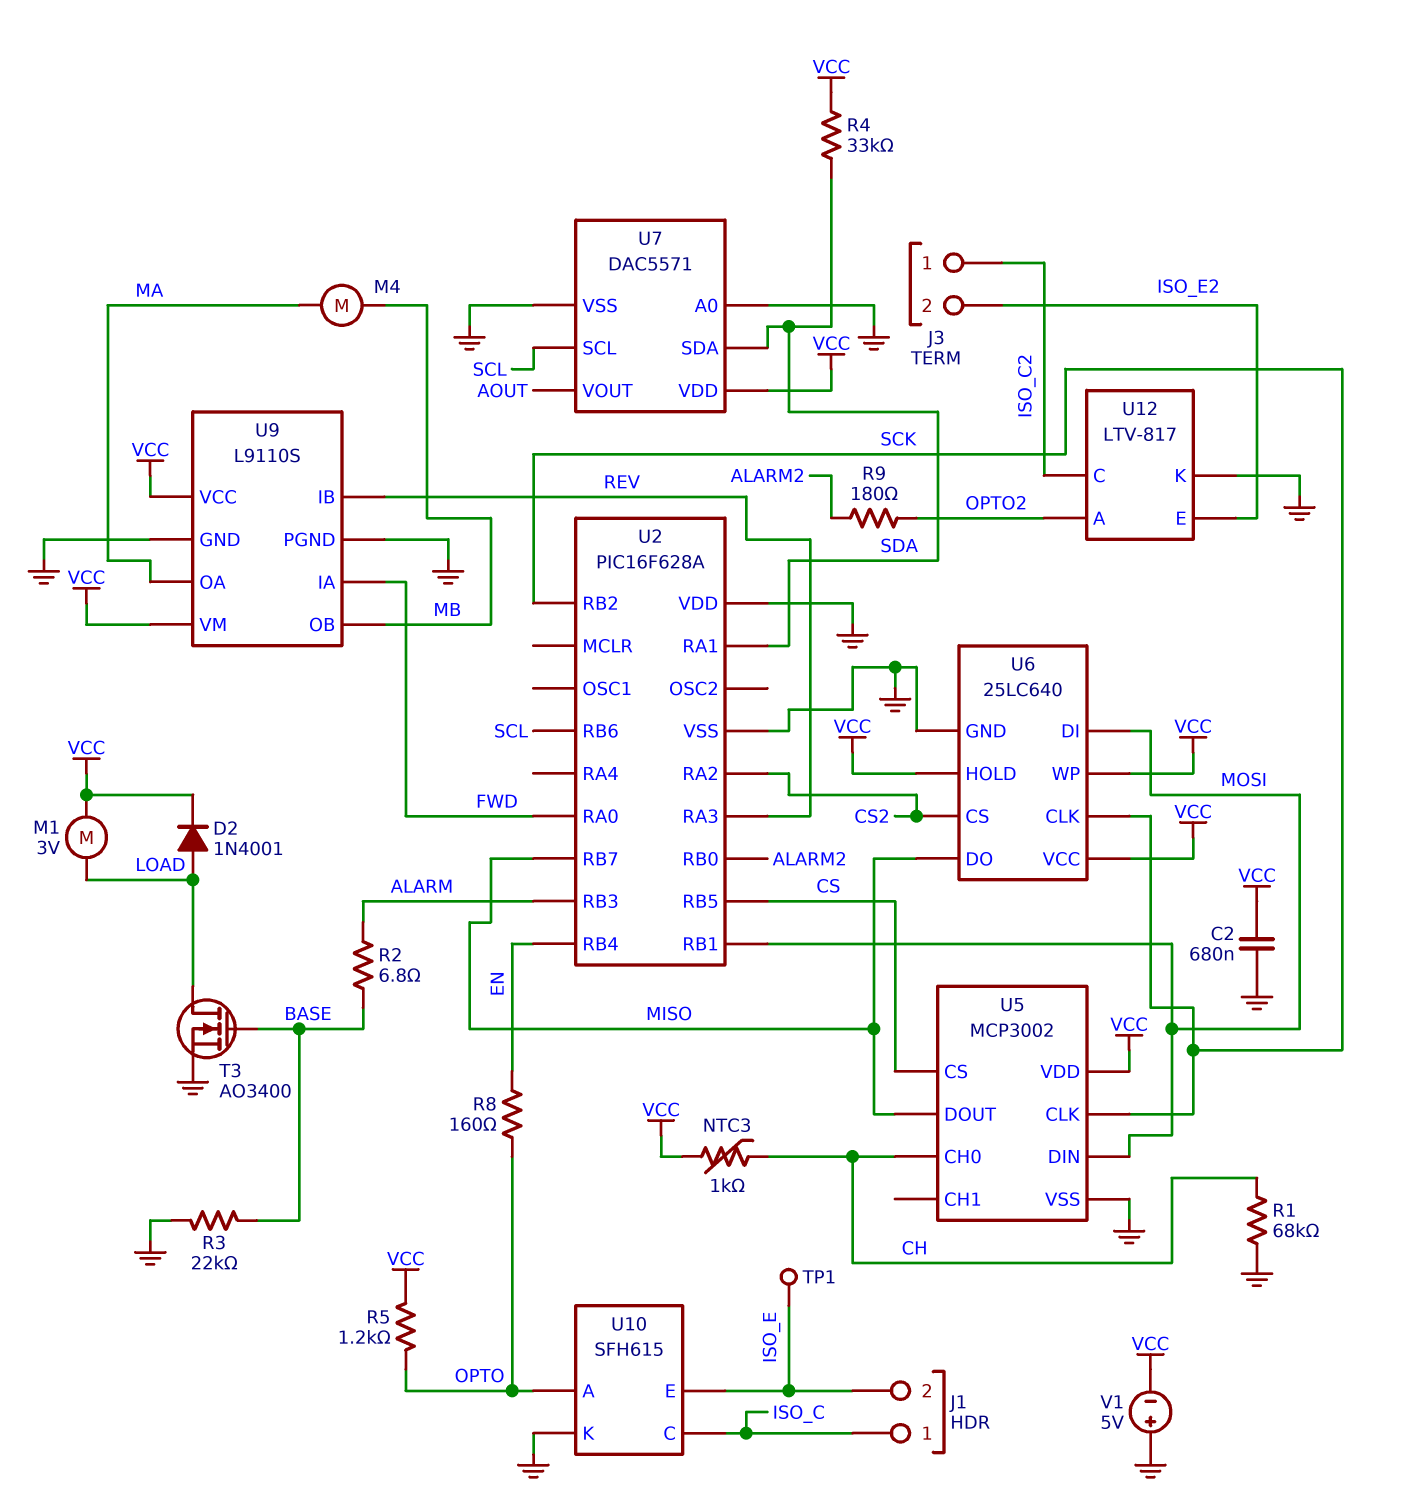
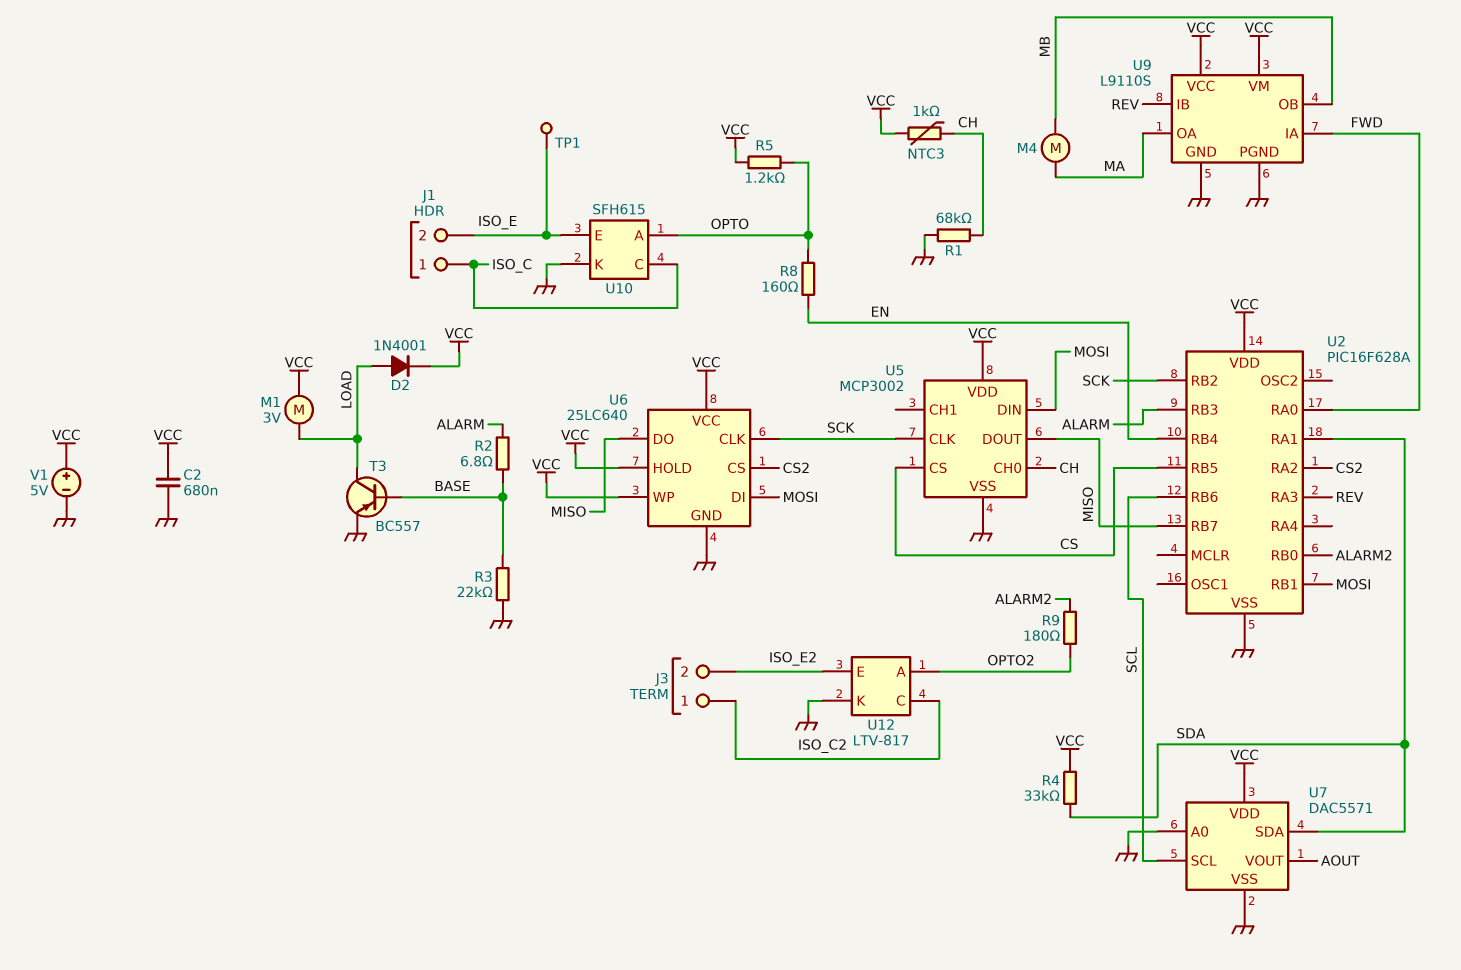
T3: NMOS AO3400 (G BASE, D LOAD, S GND) -> PNP BC557 (B BASE, C LOAD, E GND)
U2 pin VDD: GND -> VCC
V1: 5V (plus GND, minus VCC) -> 5V (plus VCC, minus GND)

